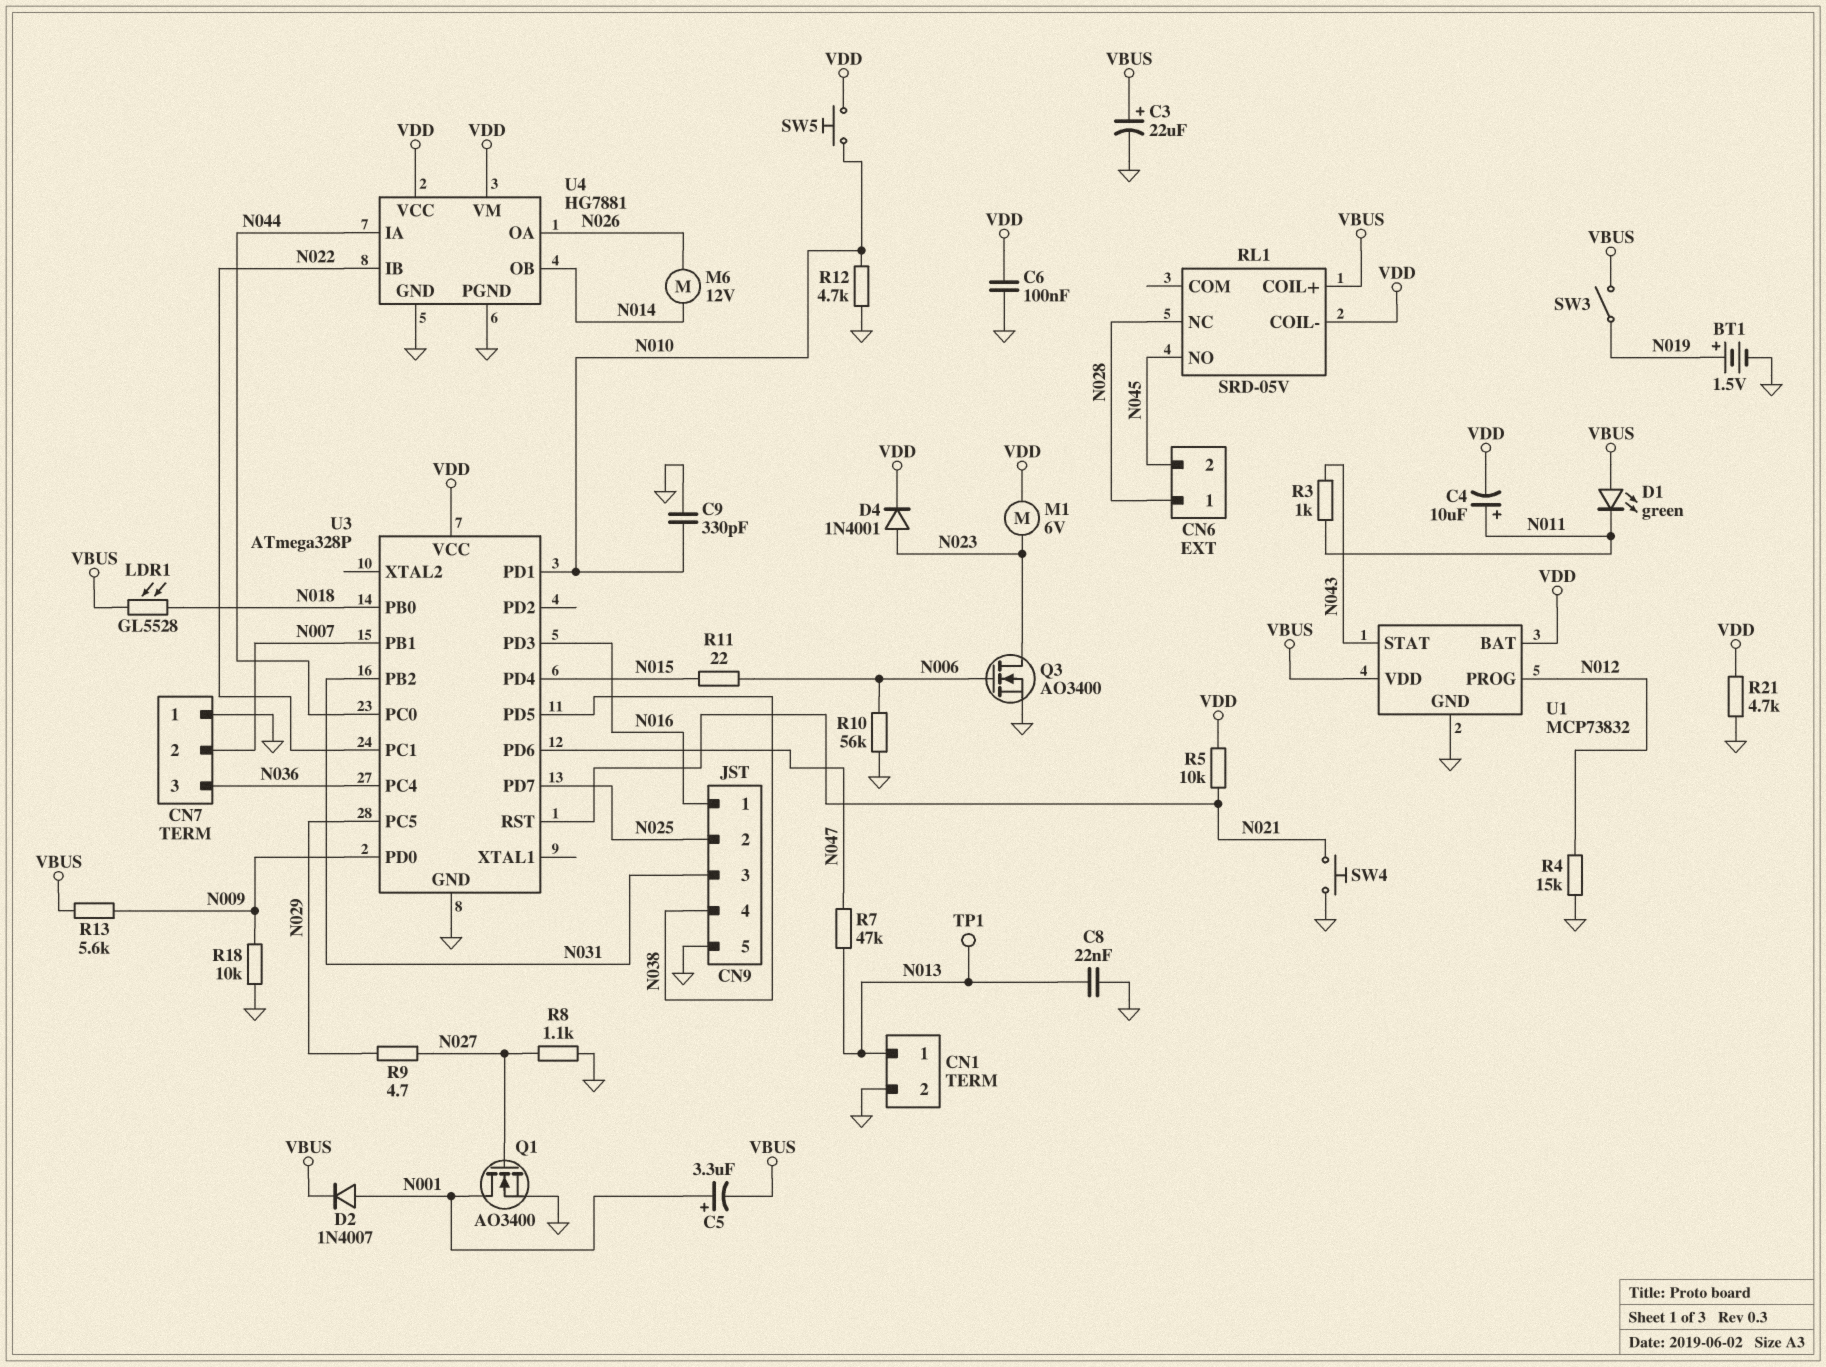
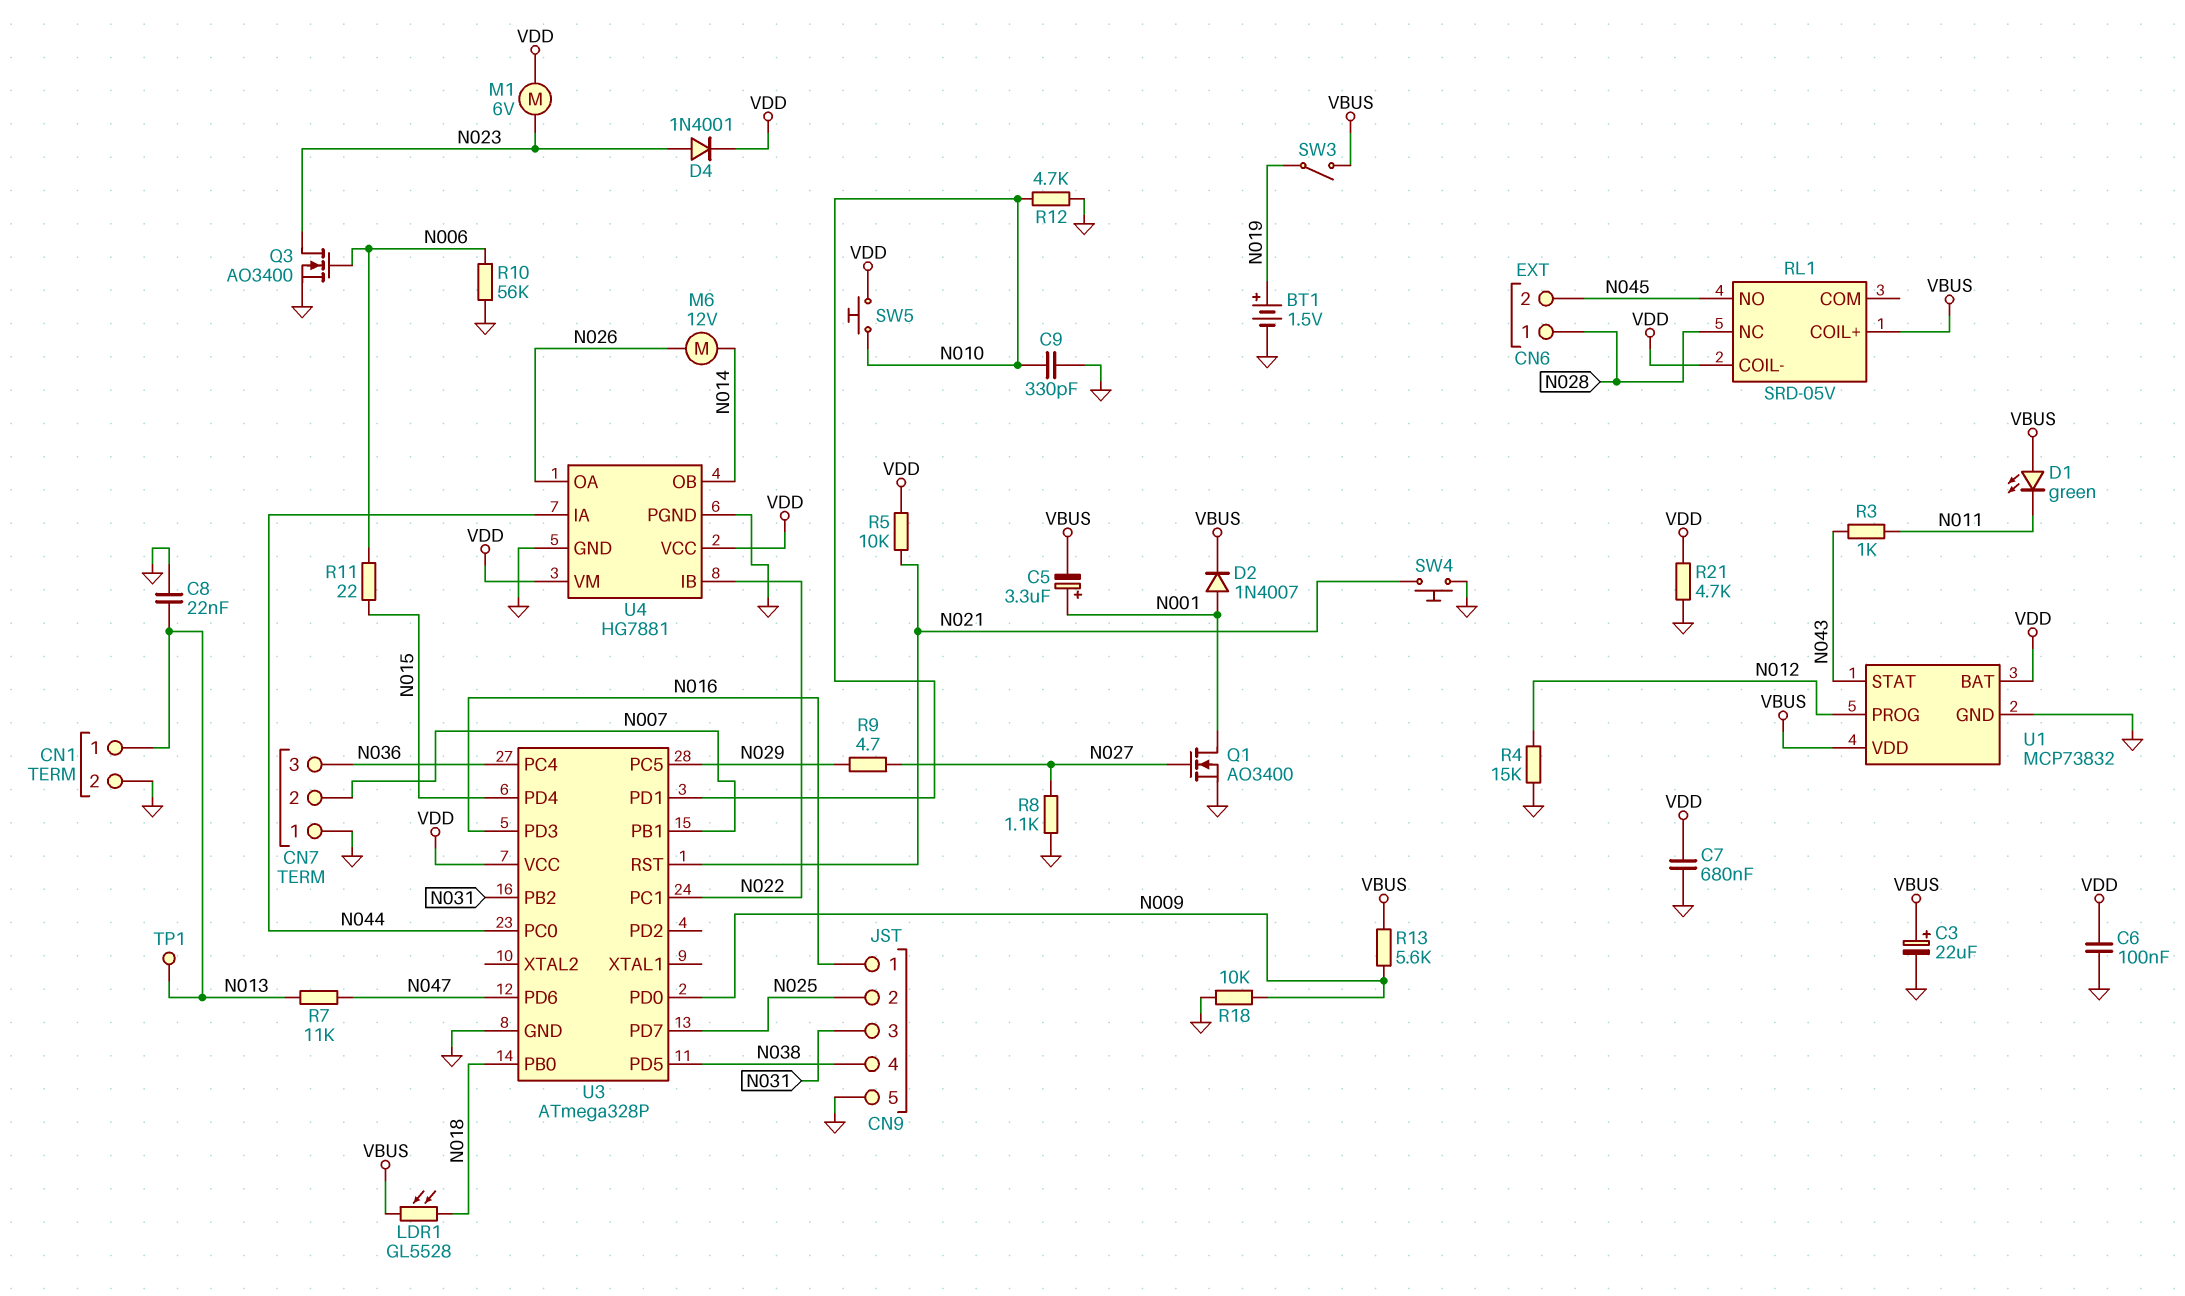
C4: 10uF (plus N011, minus VDD) -> none
C7: none -> 680nF (GND, VDD)
R7: 47k (N013, N047) -> 11k (N013, N047)

